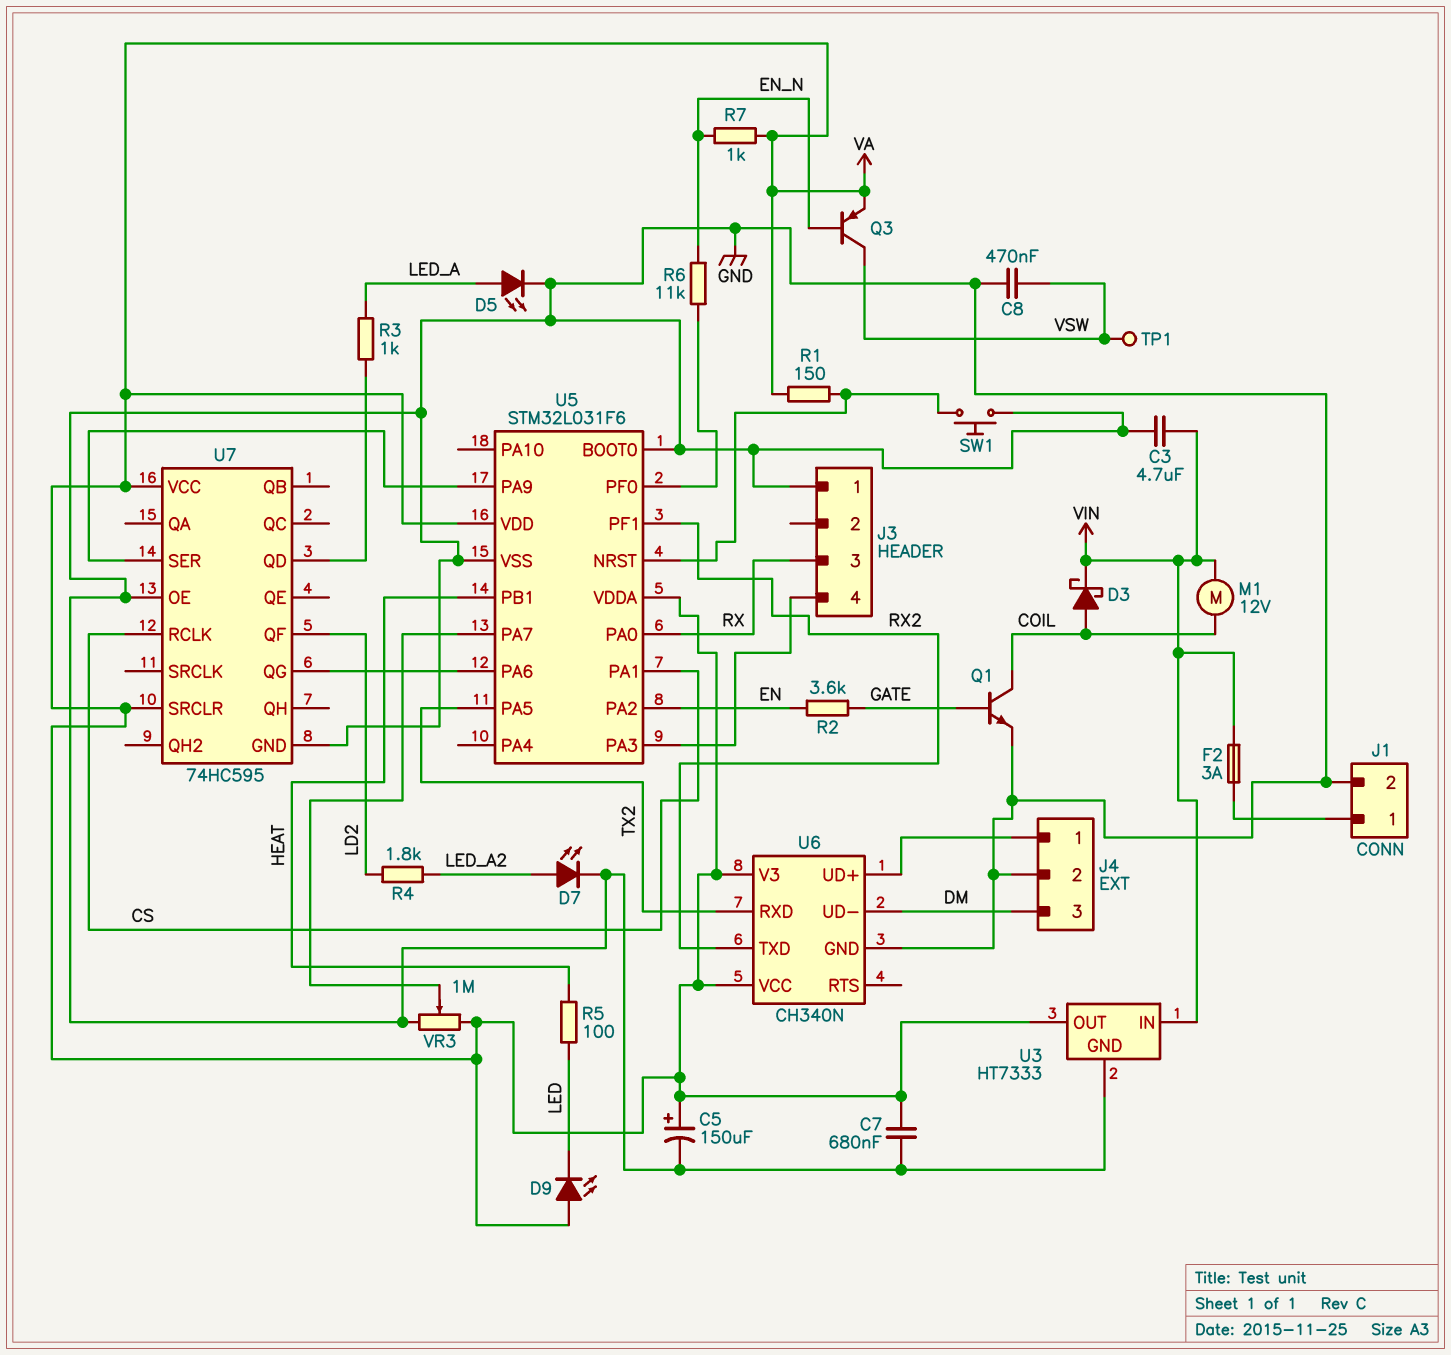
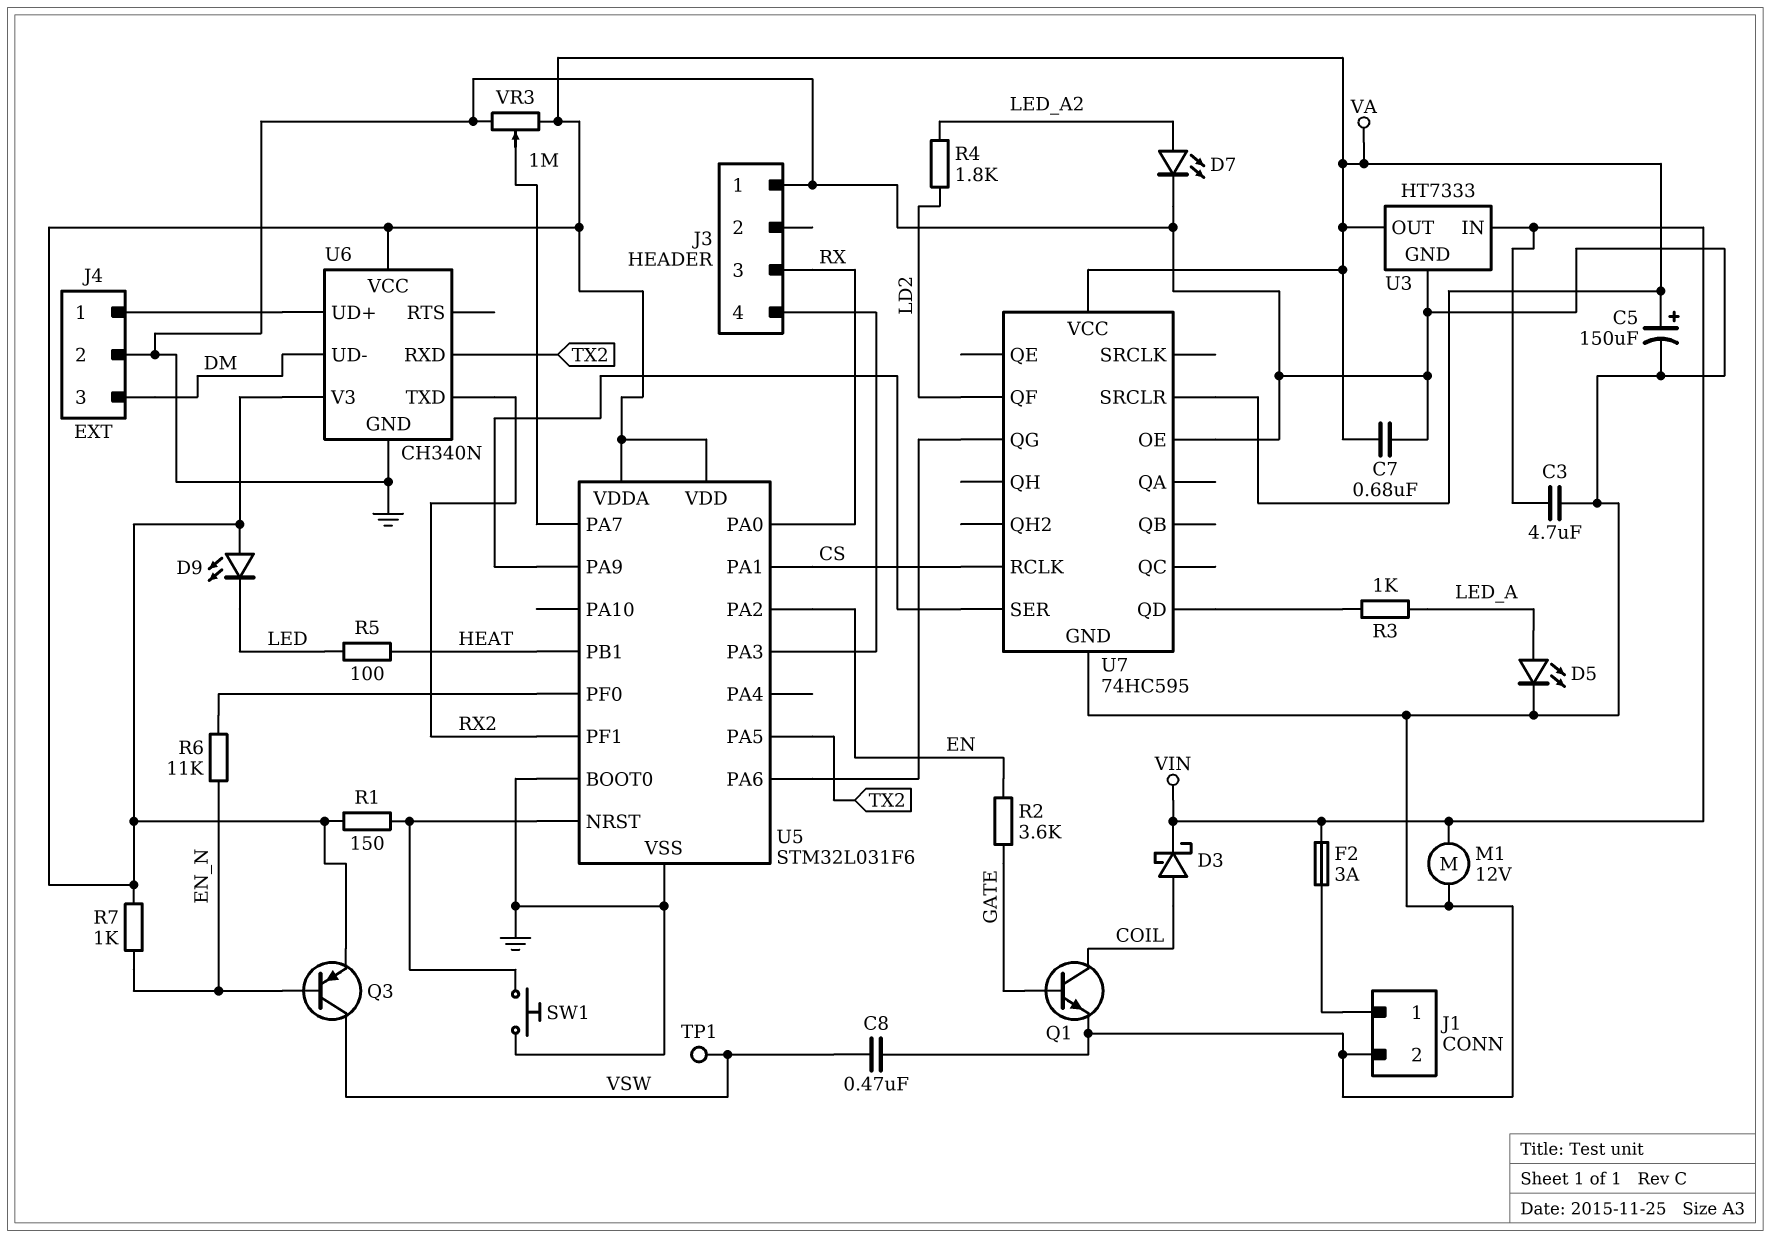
M1: motor 12V (COIL, VIN) -> motor 12V (GND, VIN)

